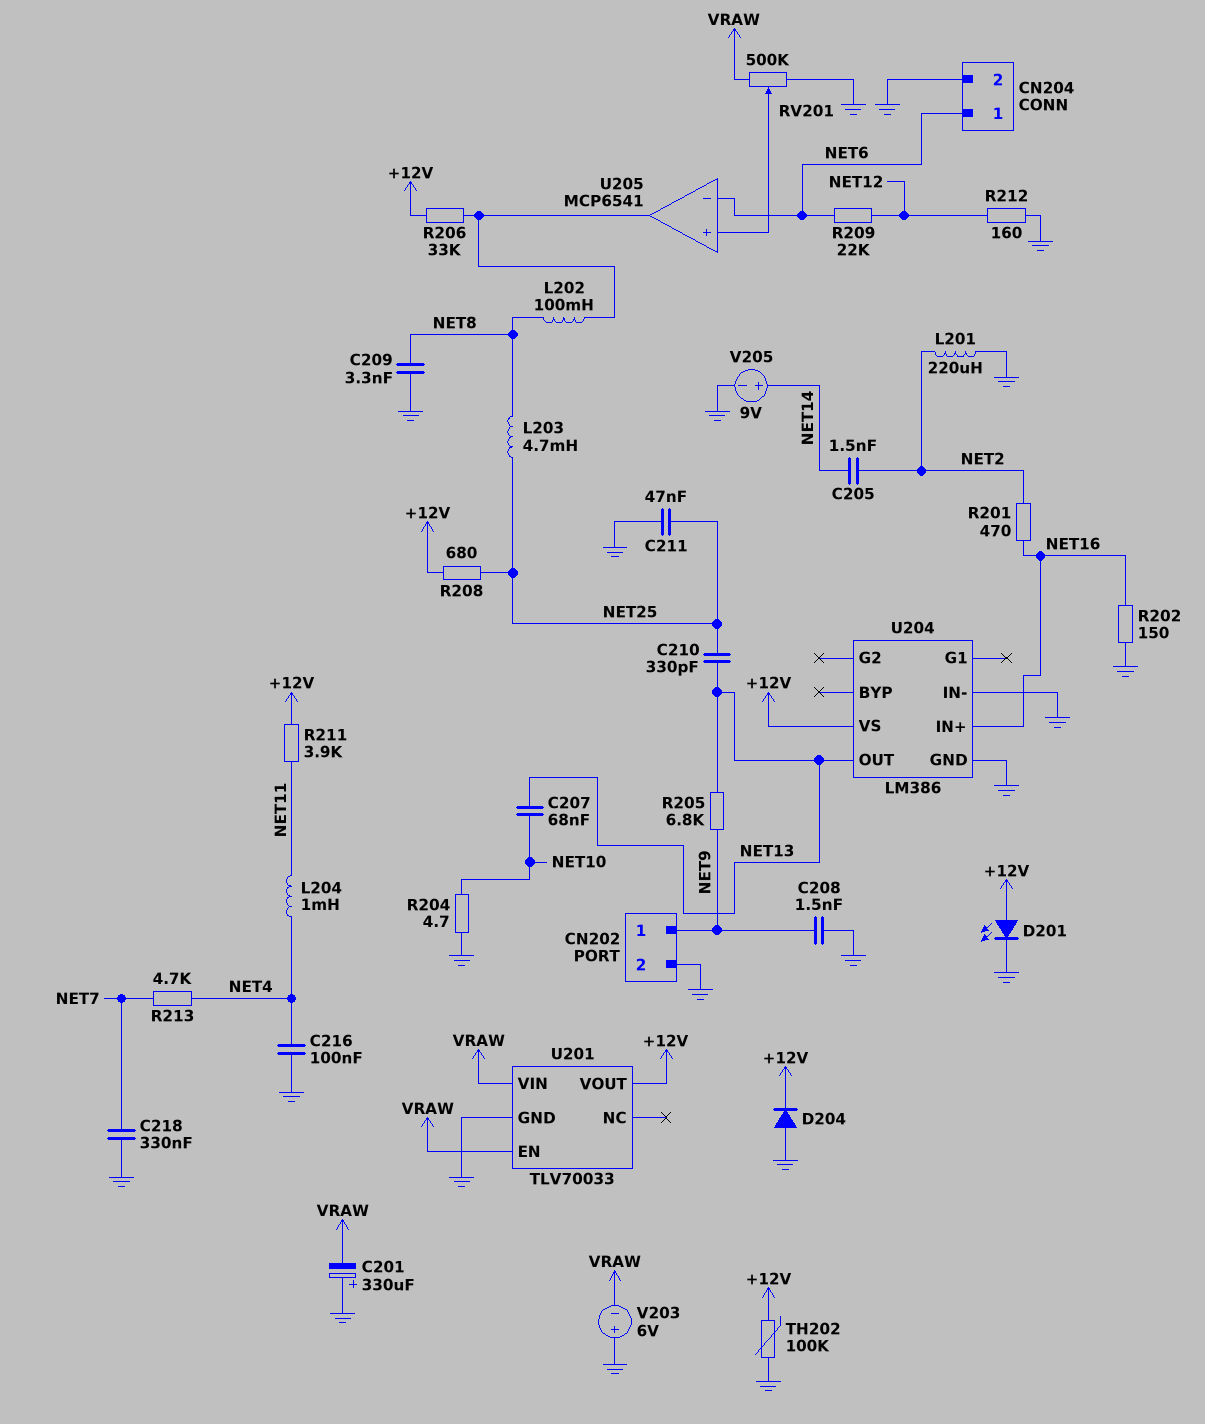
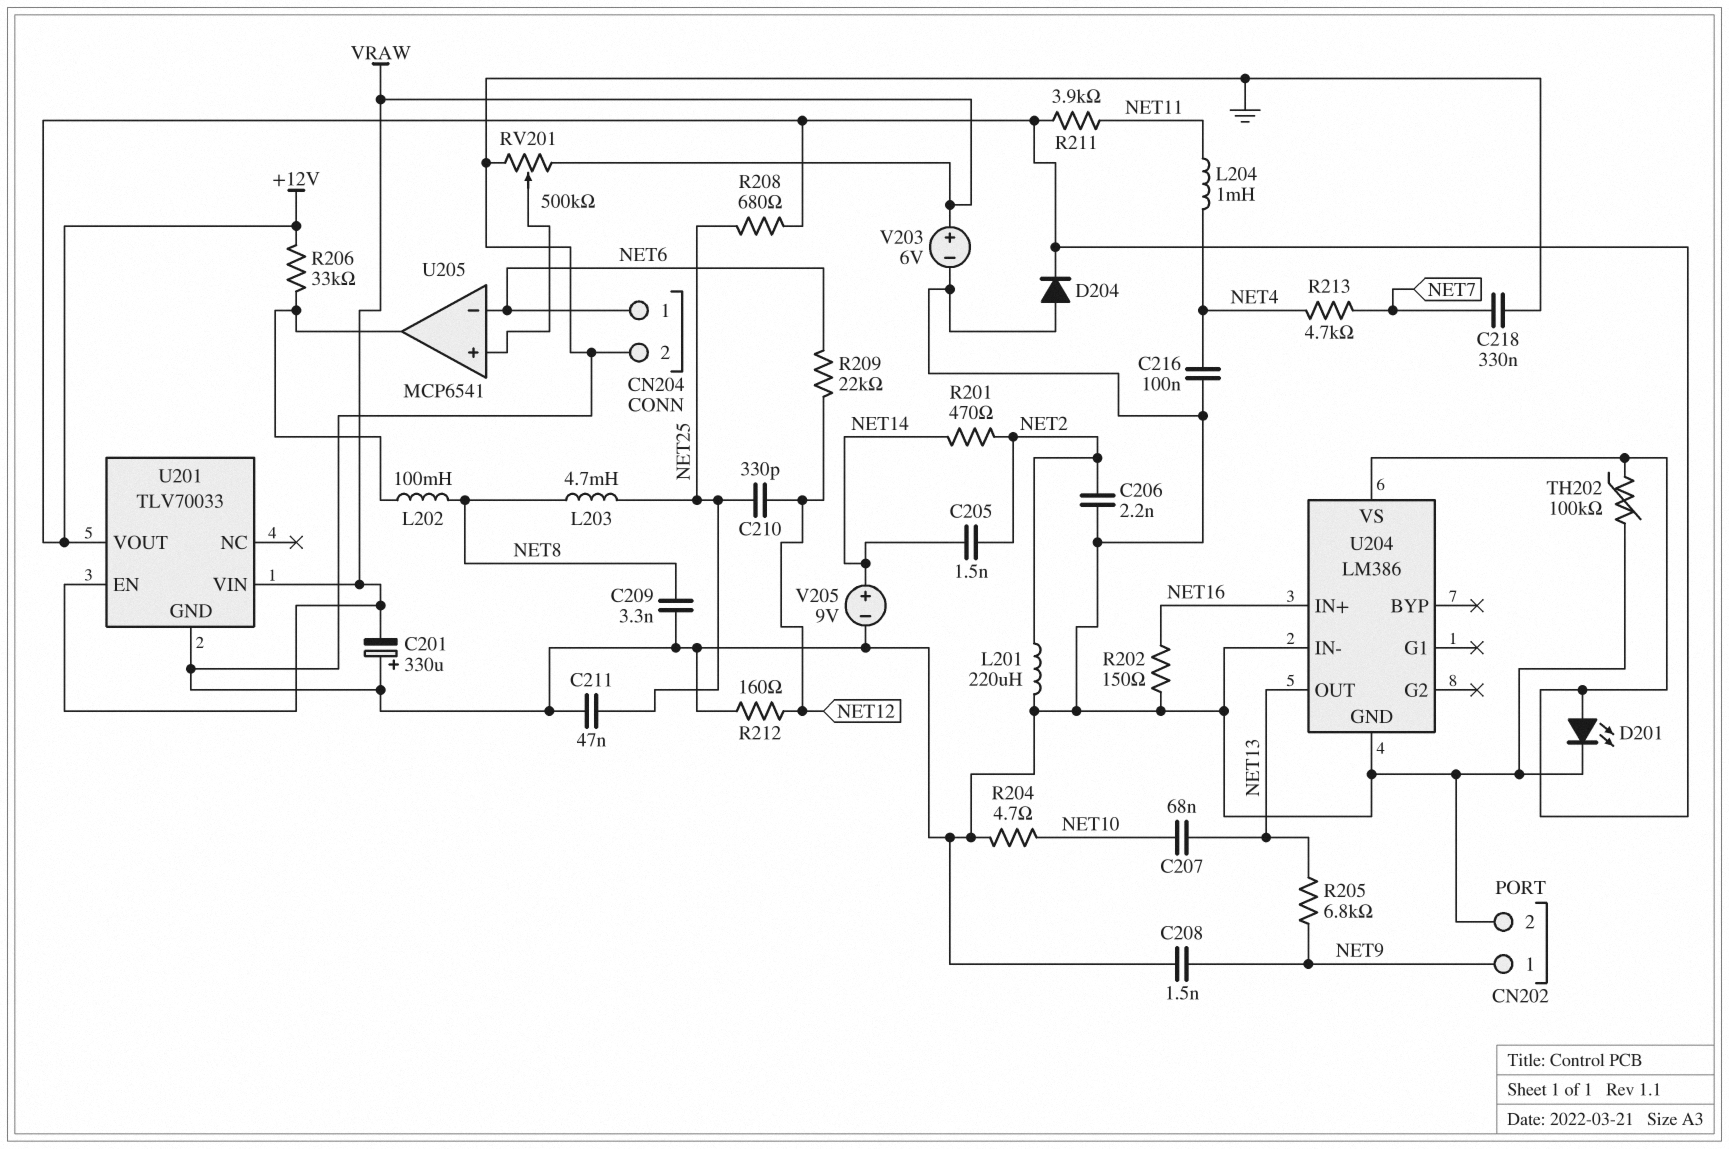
C206: none -> 2.2nF (GND, NET2)
C210: 330pF (NET13, NET25) -> 330pF (NET12, NET25)
R201: 470 (NET2, NET16) -> 470 (NET2, NET14)
V203: 6V (plus GND, minus VRAW) -> 6V (plus VRAW, minus GND)

